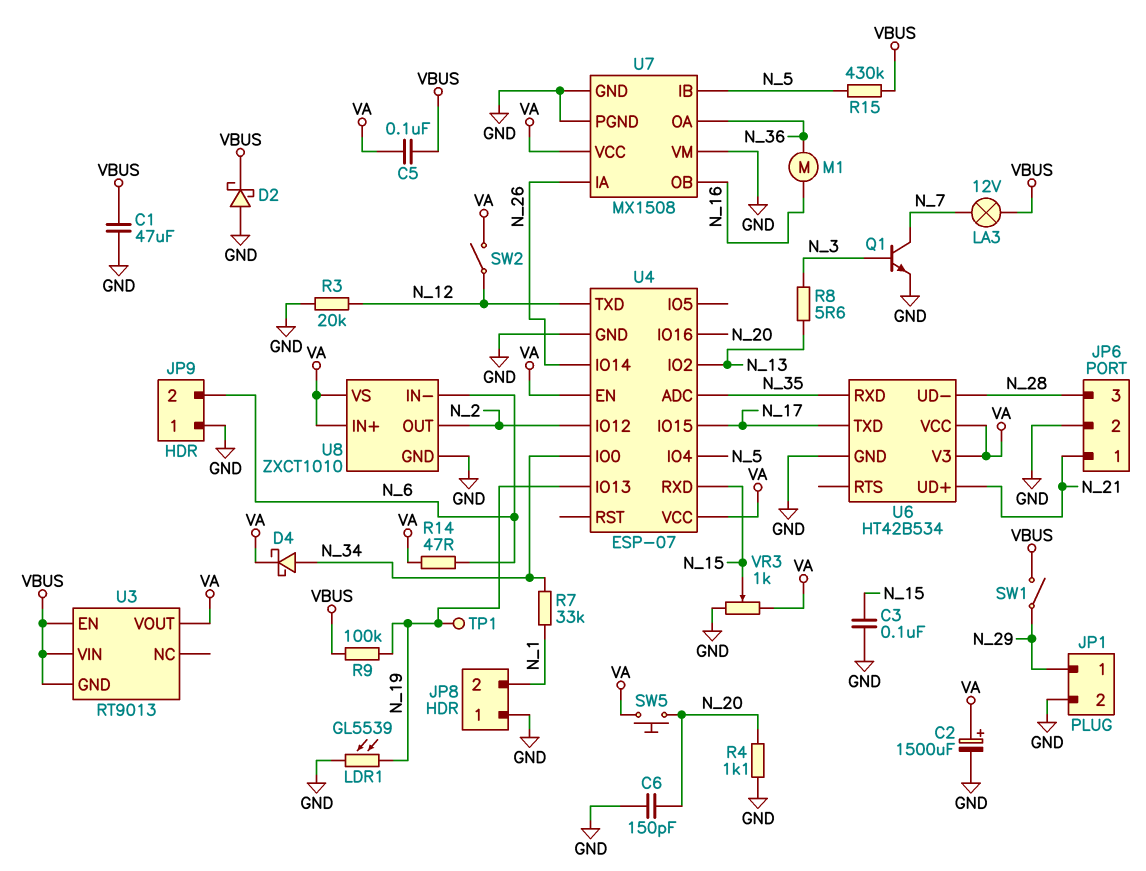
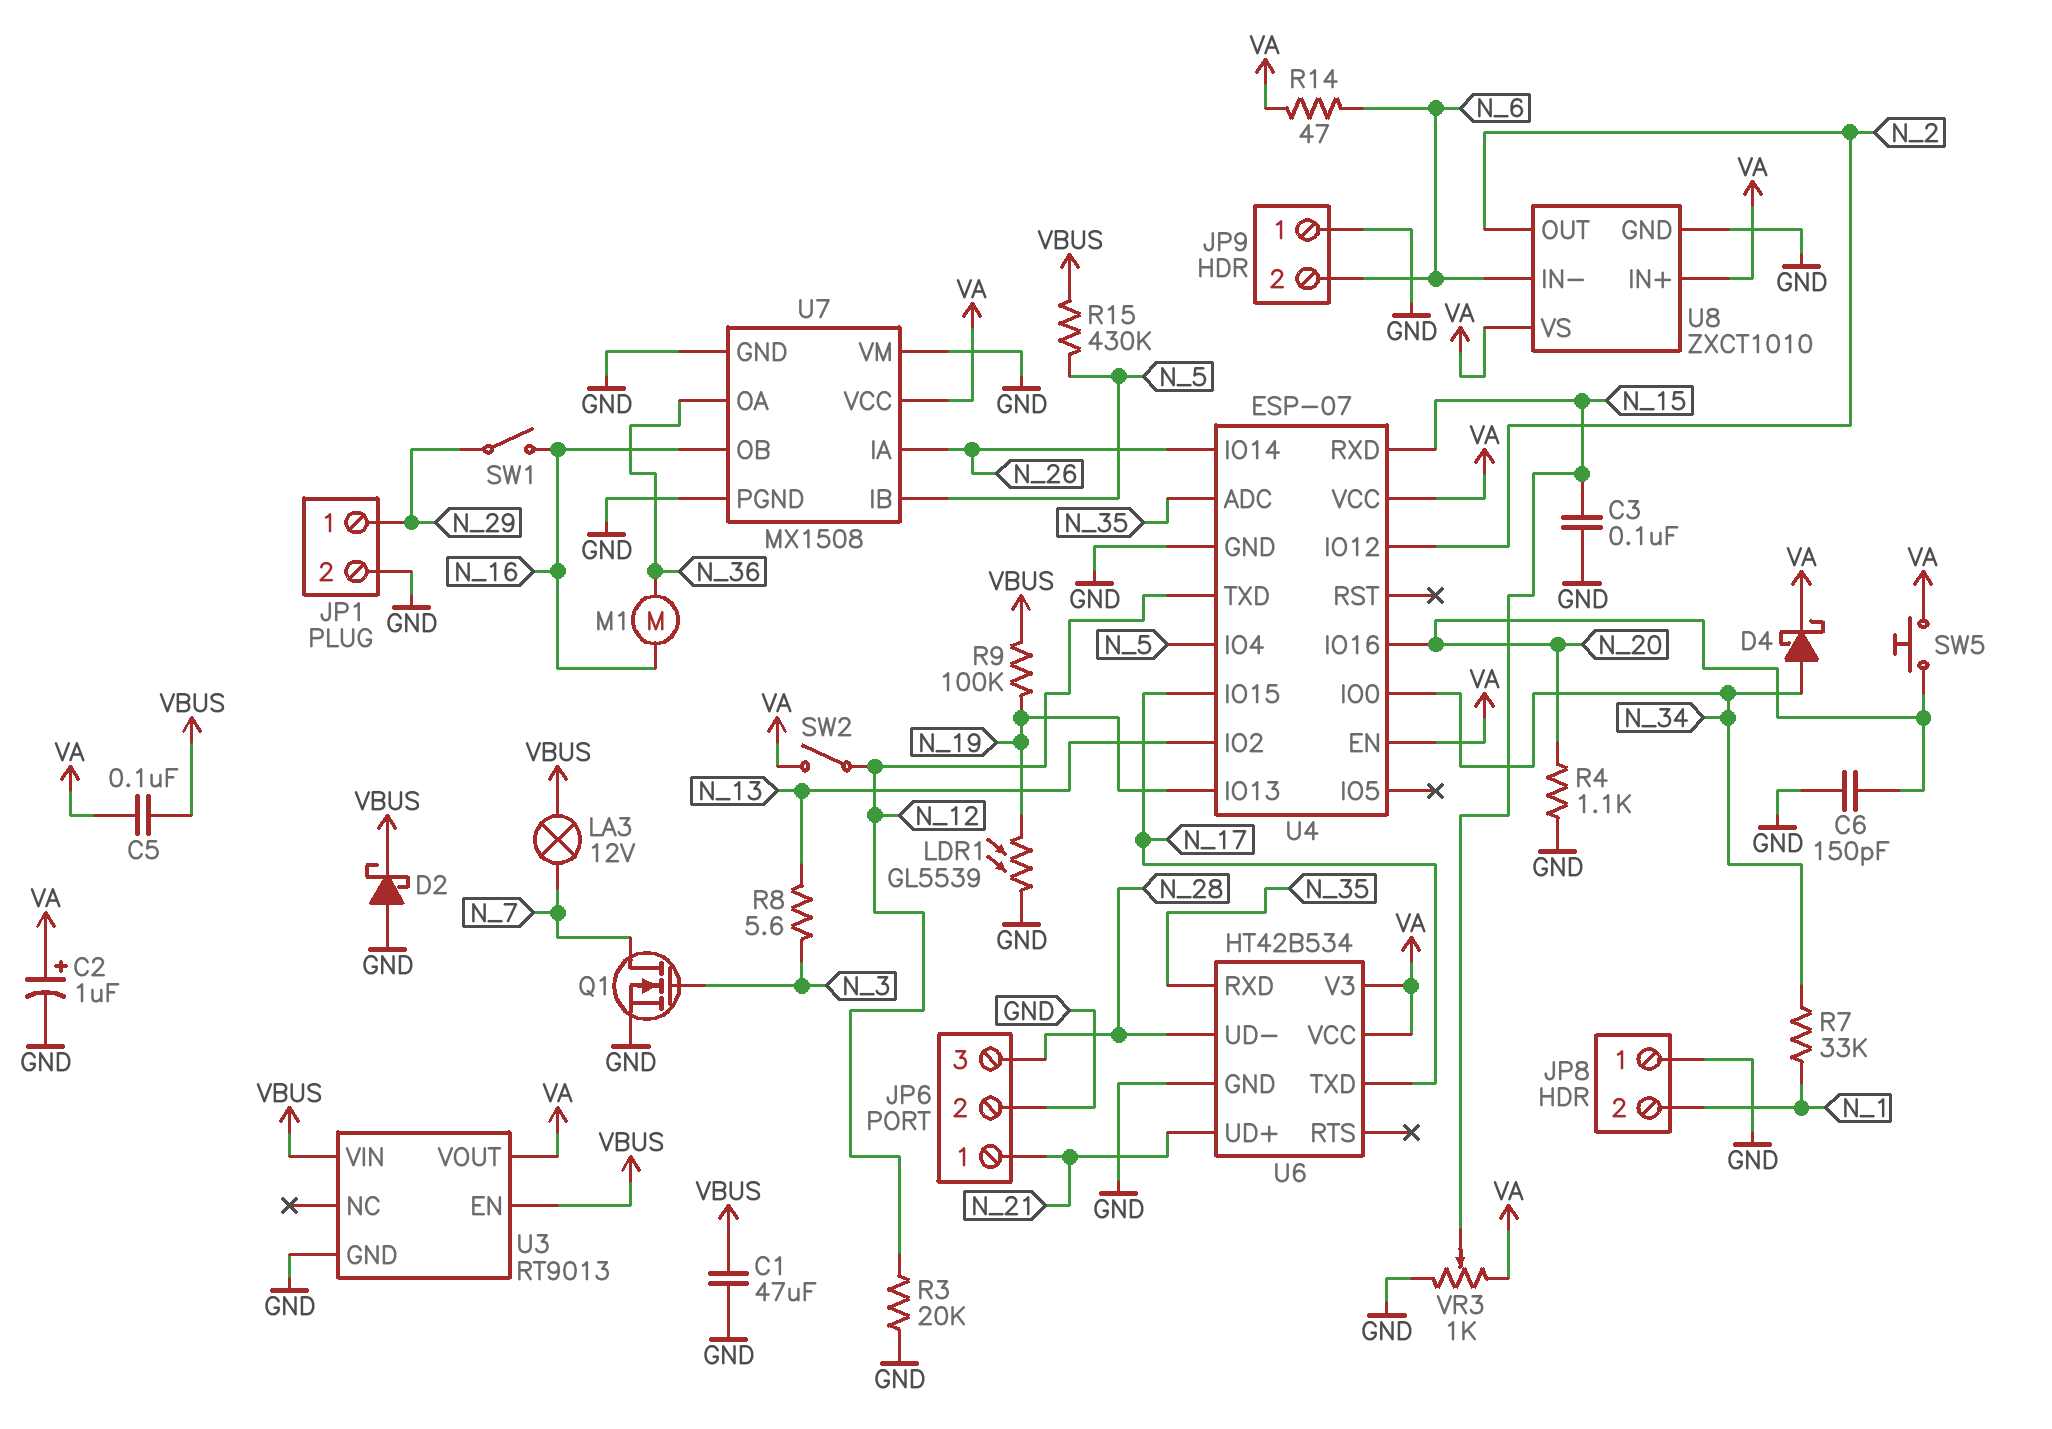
C2: 1500uF (plus VA, minus GND) -> 1uF (plus VA, minus GND)
Q1: NPN (B N_3, C N_7, E GND) -> NMOS (G N_3, D N_7, S GND)
SW1: switch (N_29, VBUS) -> switch (N_16, N_29)
TP1: test point (N_19) -> none
U3 pin GND: VBUS -> GND

